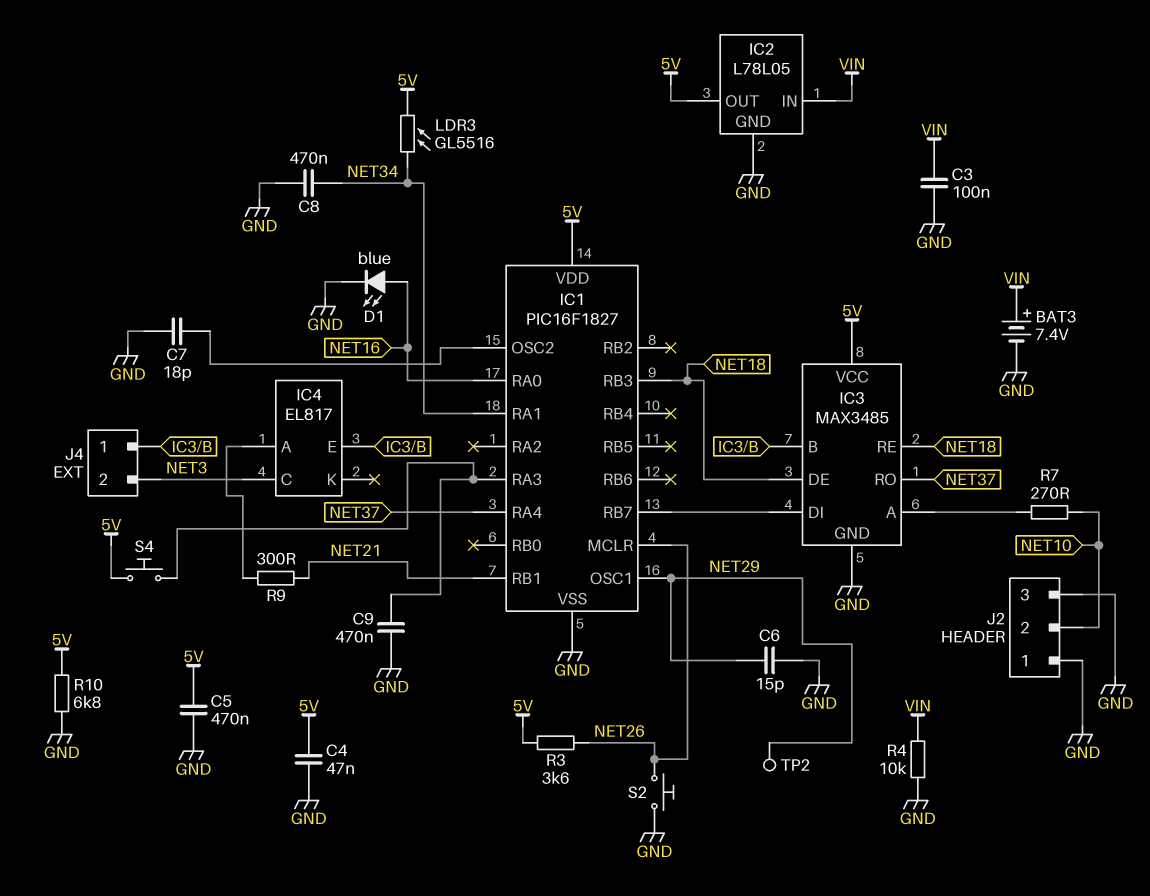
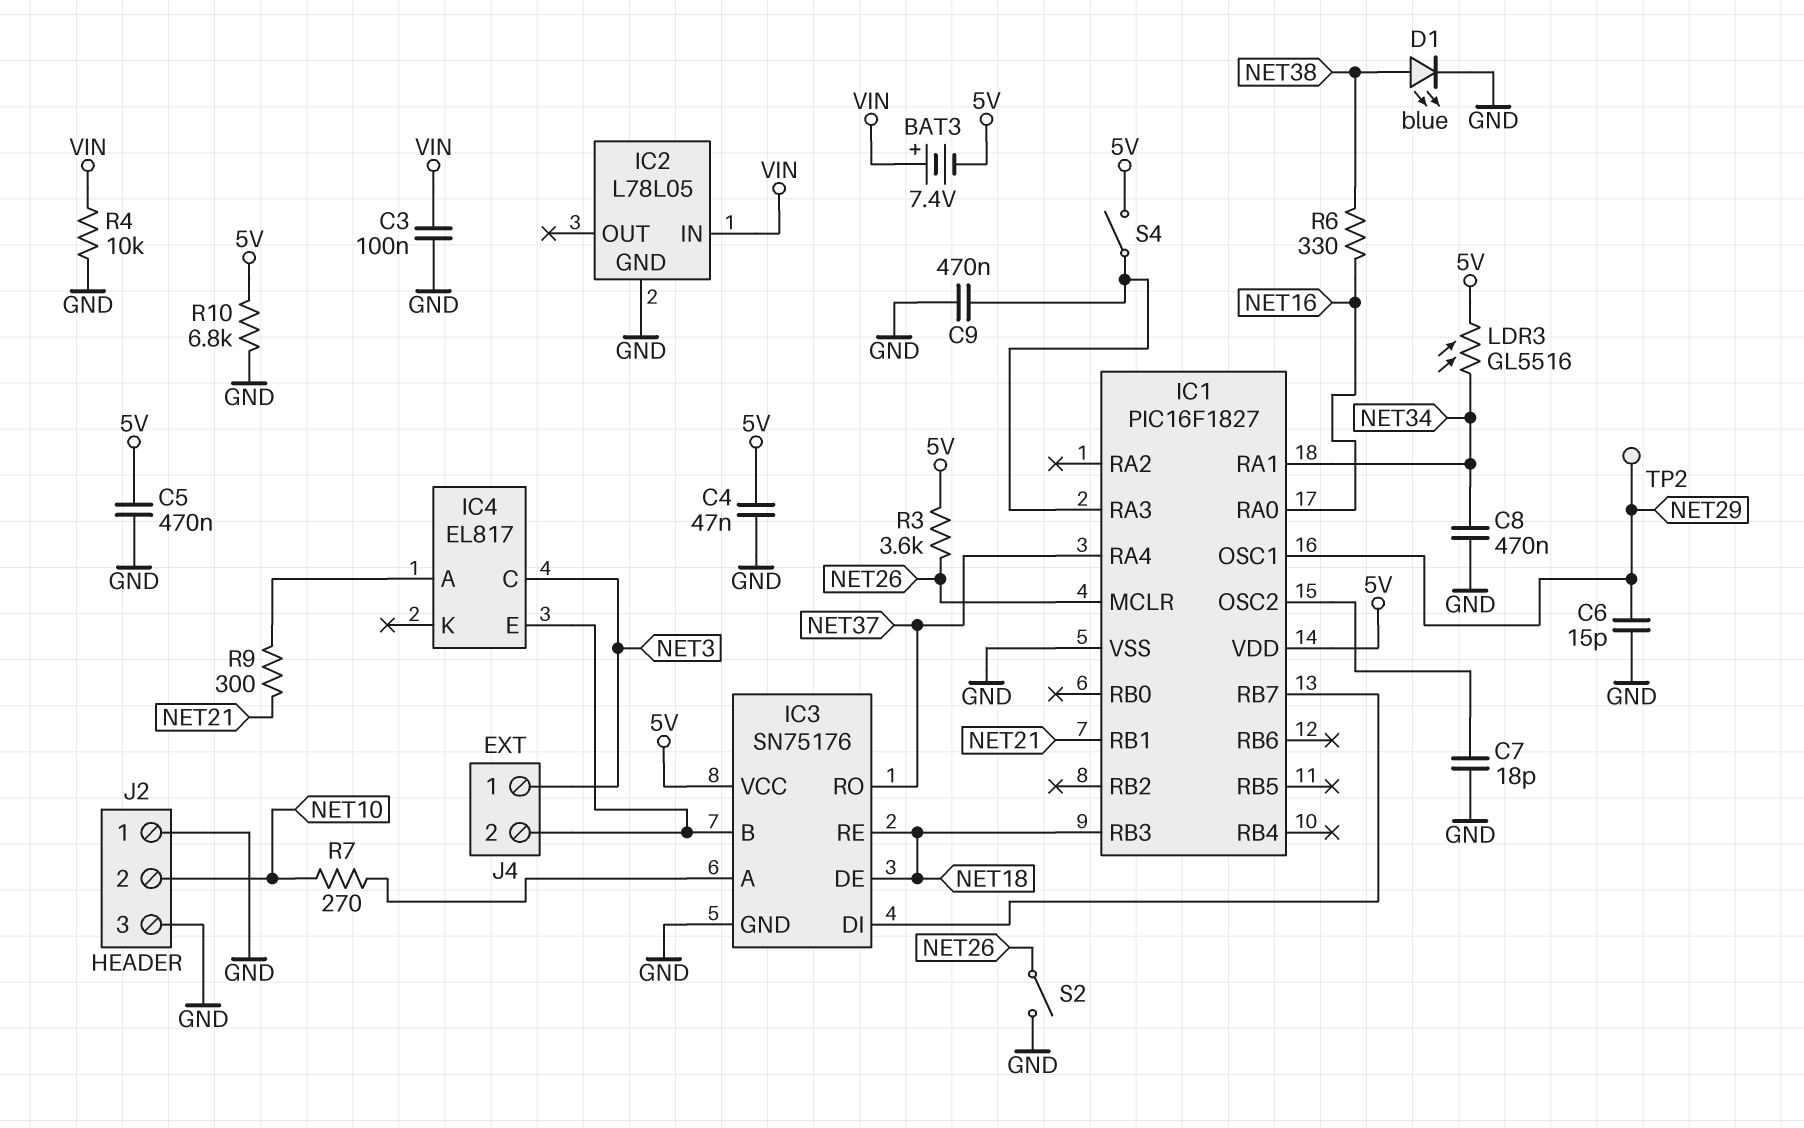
BAT3: 7.4V (plus VIN, minus GND) -> 7.4V (plus VIN, minus 5V)
D1: LED blue (A NET16, K GND) -> LED blue (A NET38, K GND)
IC2 pin OUT: 5V -> none
IC3: MAX3485 -> SN75176
J4 pin 1: IC3/B -> NET3
J4 pin 2: NET3 -> IC3/B
R6: none -> 330 (NET16, NET38)
S2: button (GND, NET26) -> switch (GND, NET26)
S4: button (5V, IC1/RA3) -> switch (5V, IC1/RA3)

